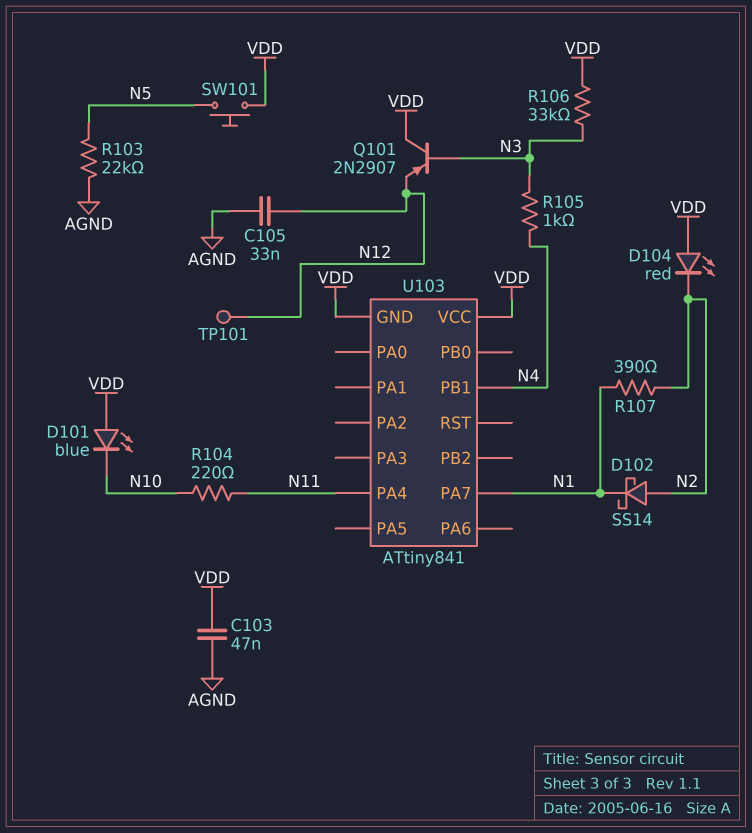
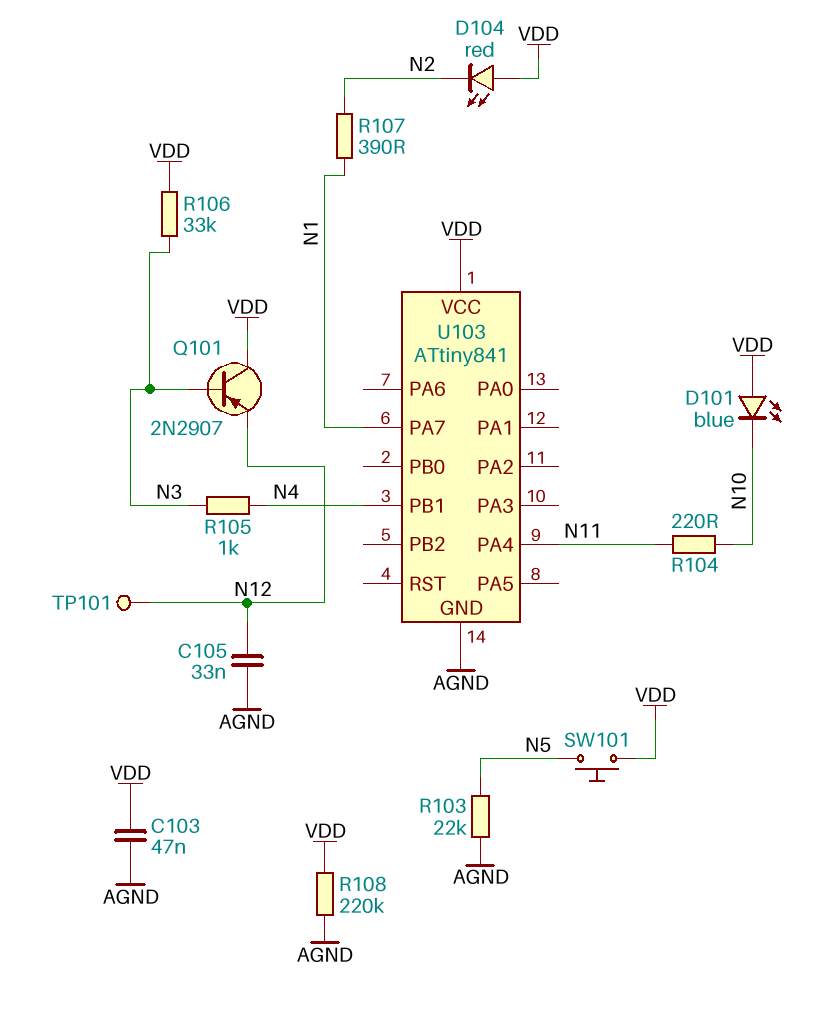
D102: schottky SS14 (A N2, K N1) -> none
R108: none -> 220k (AGND, VDD)
U103 pin GND: VDD -> AGND

